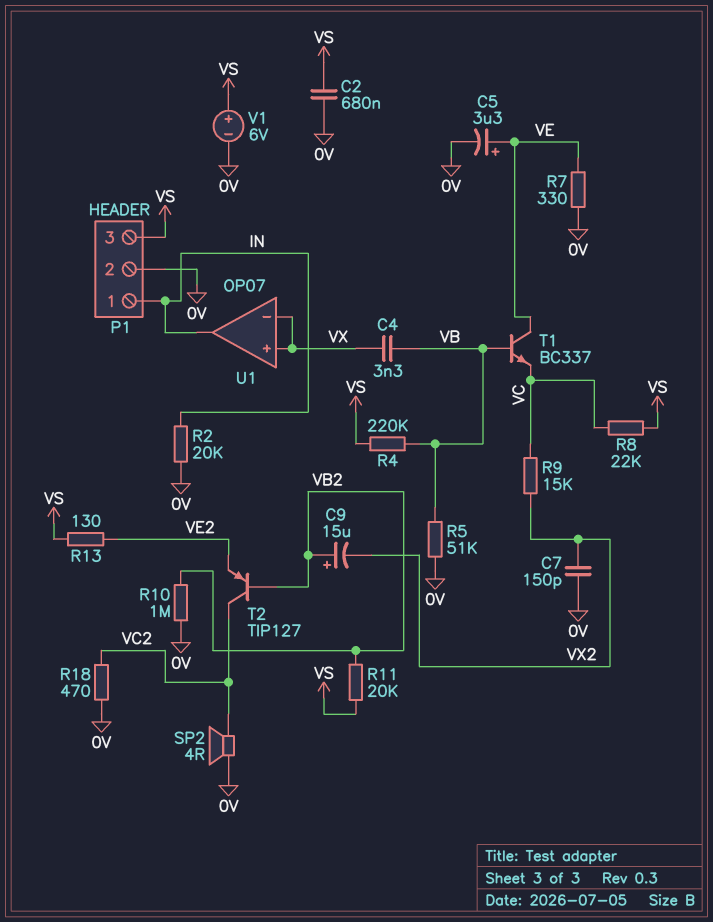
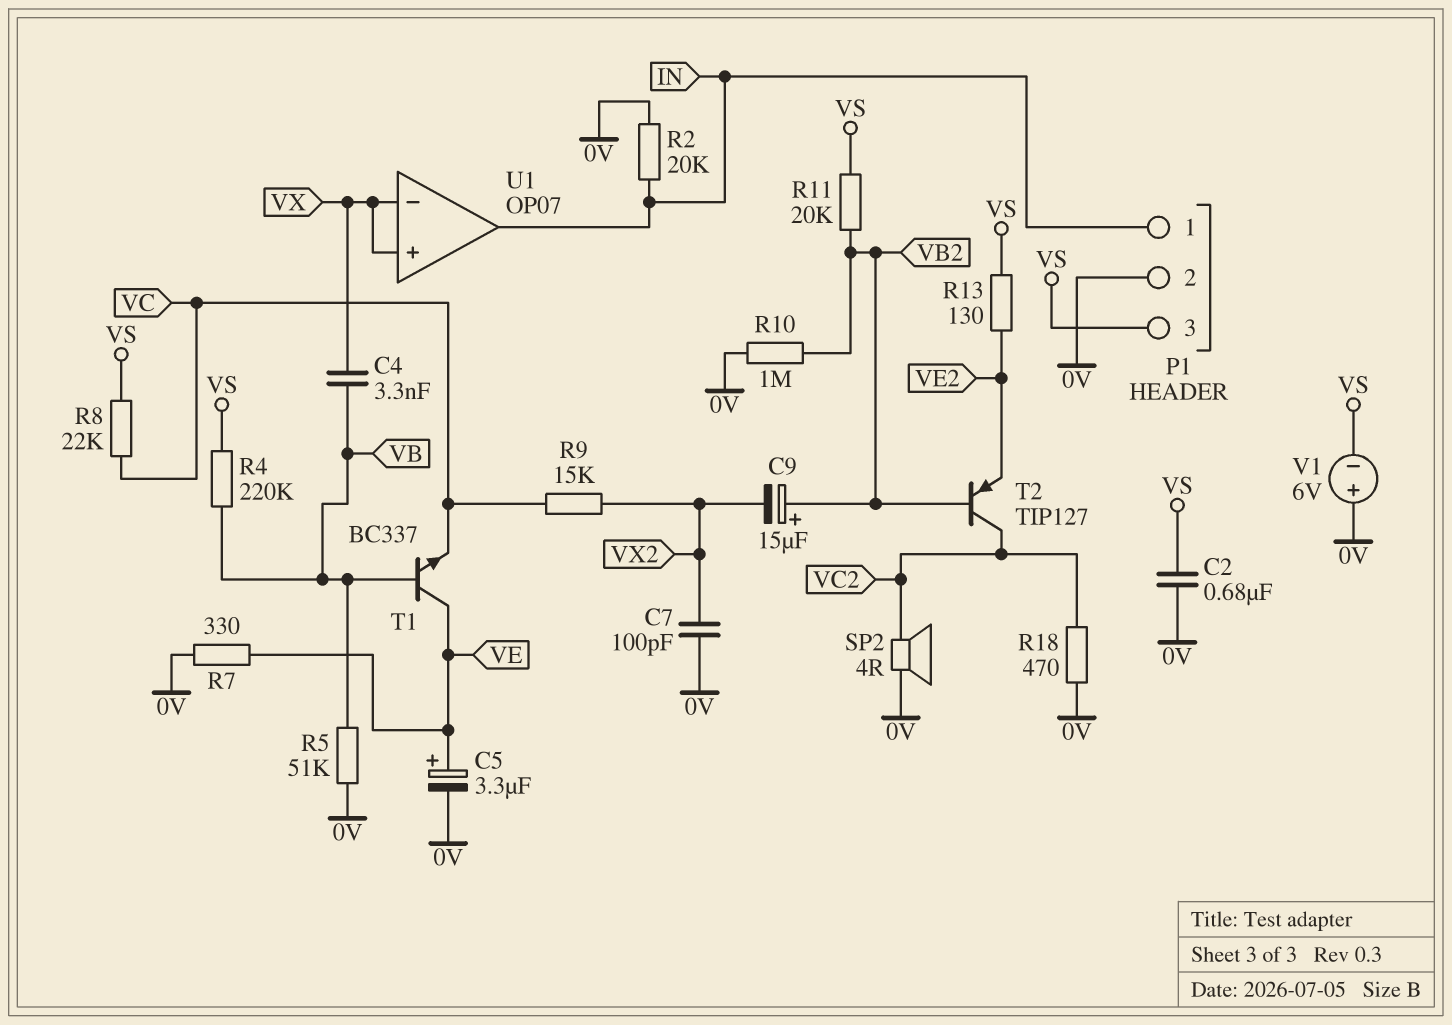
C7: 150pF (0V, VX2) -> 100pF (0V, VX2)
V1: 6V (plus VS, minus 0V) -> 6V (plus 0V, minus VS)

